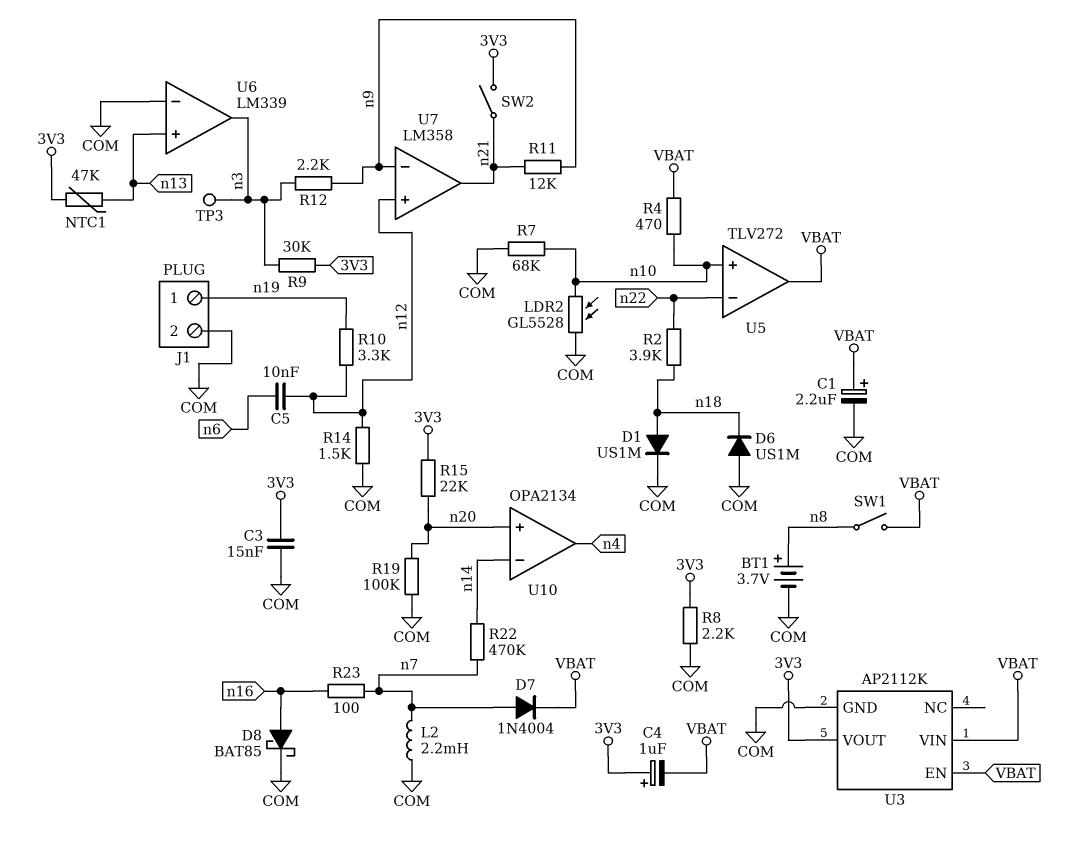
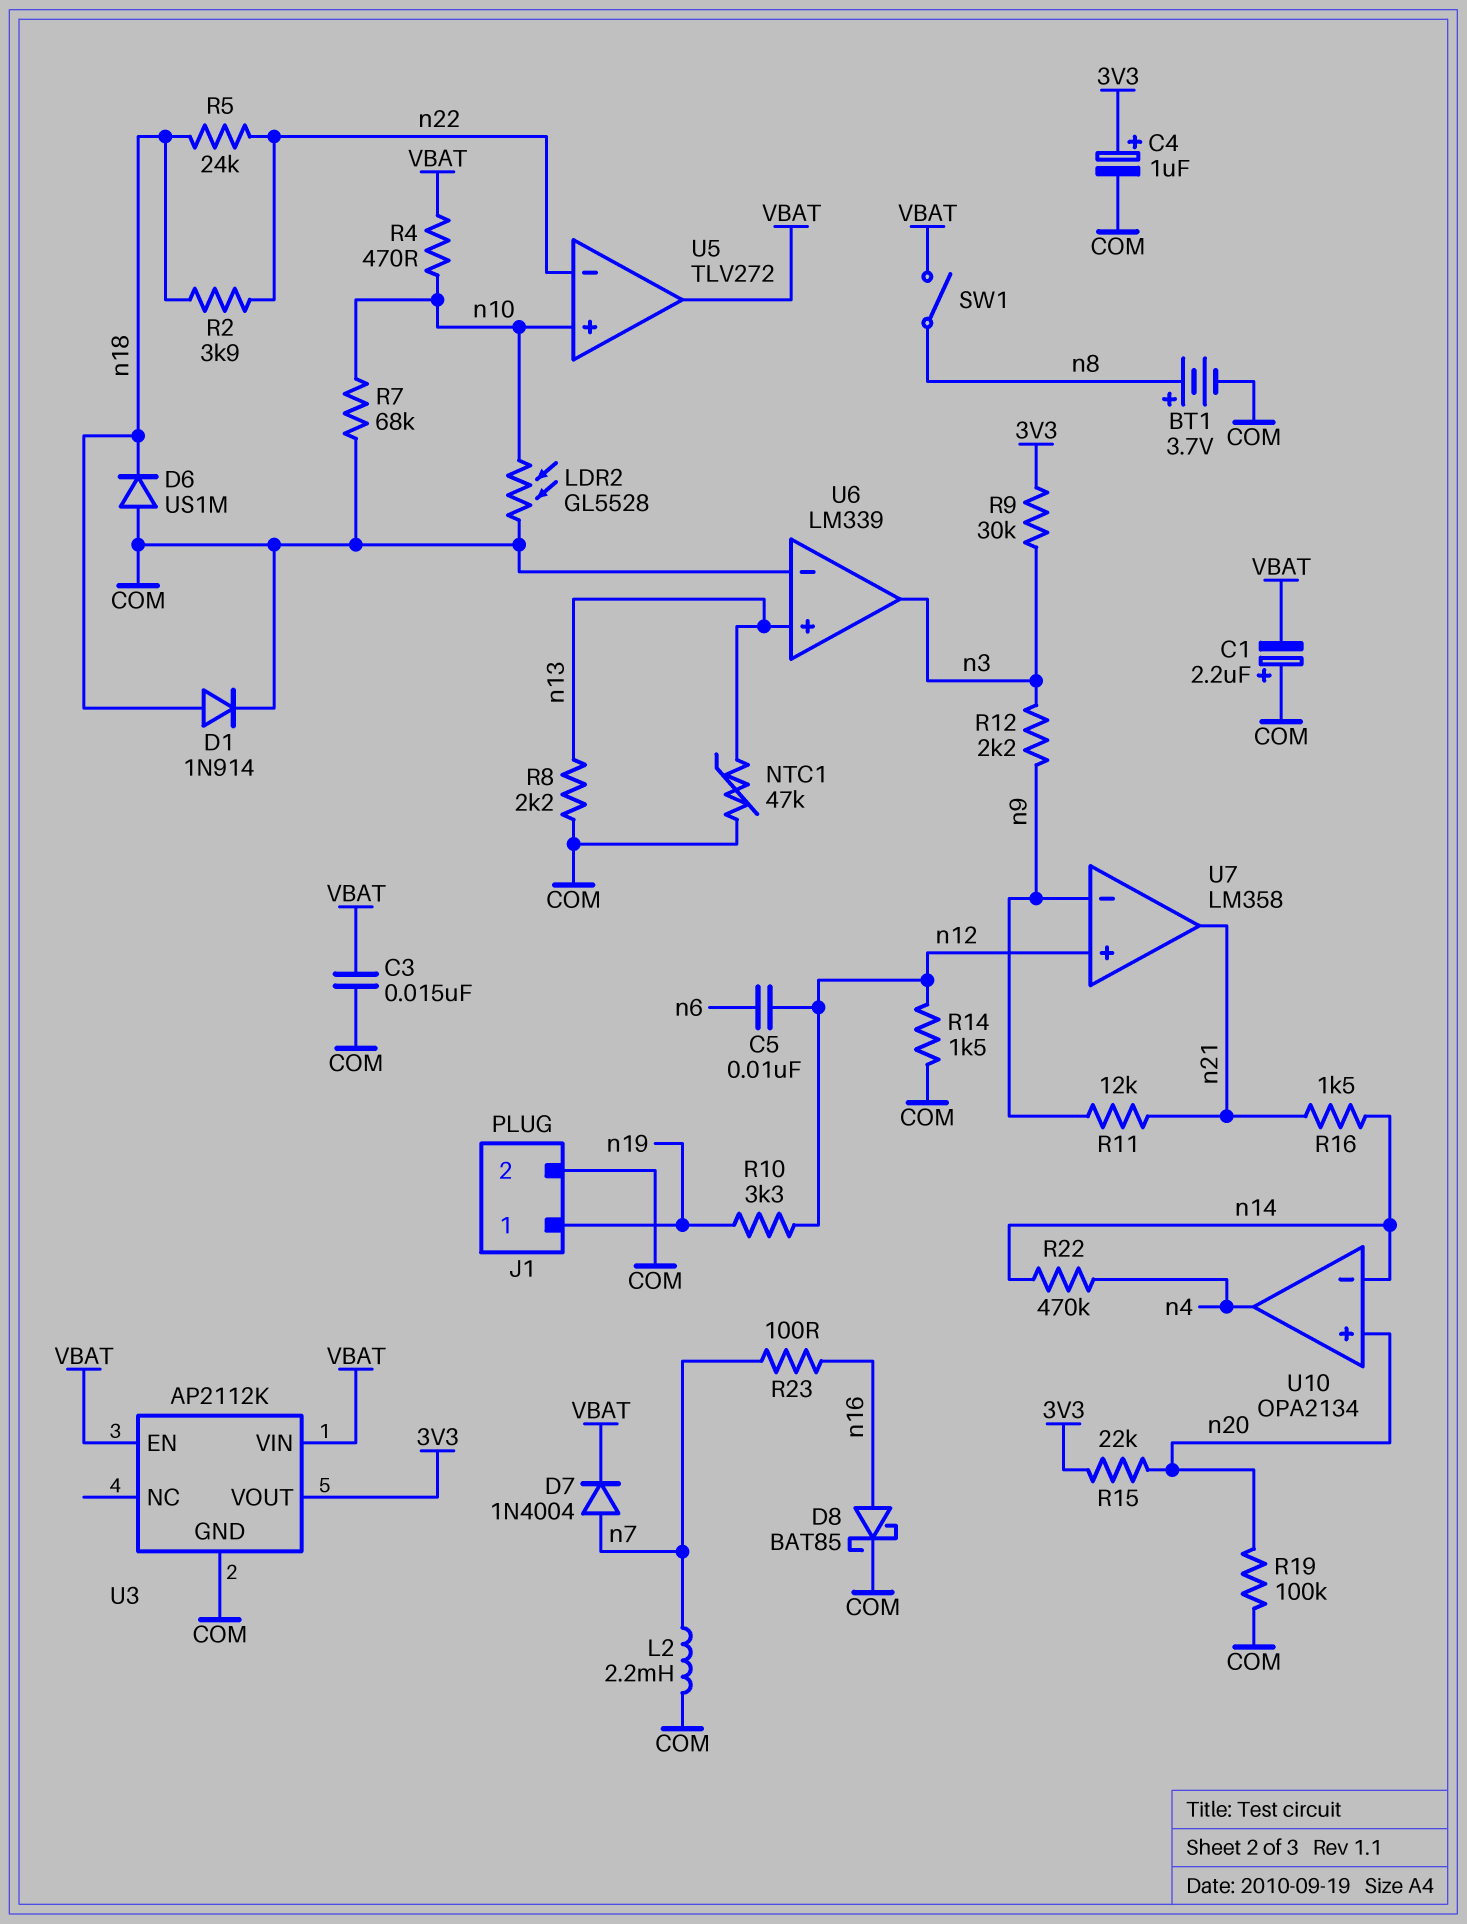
C1: 2.2uF (plus VBAT, minus COM) -> 2.2uF (plus COM, minus VBAT)
C3: 15nF (3V3, COM) -> 15nF (COM, VBAT)
C4: 1uF (plus 3V3, minus VBAT) -> 1uF (plus 3V3, minus COM)
D1: diode US1M (A n18, K COM) -> diode 1N914 (A n18, K COM)
NTC1: 47k (3V3, n13) -> 47k (COM, n13)
R5: none -> 24k (n18, n22)
R8: 2.2k (3V3, COM) -> 2.2k (COM, n13)
R16: none -> 1.5k (n14, n21)
R22: 470k (n7, n14) -> 470k (n4, n14)
SW2: switch (3V3, n21) -> none
TP3: test point (n3) -> none

